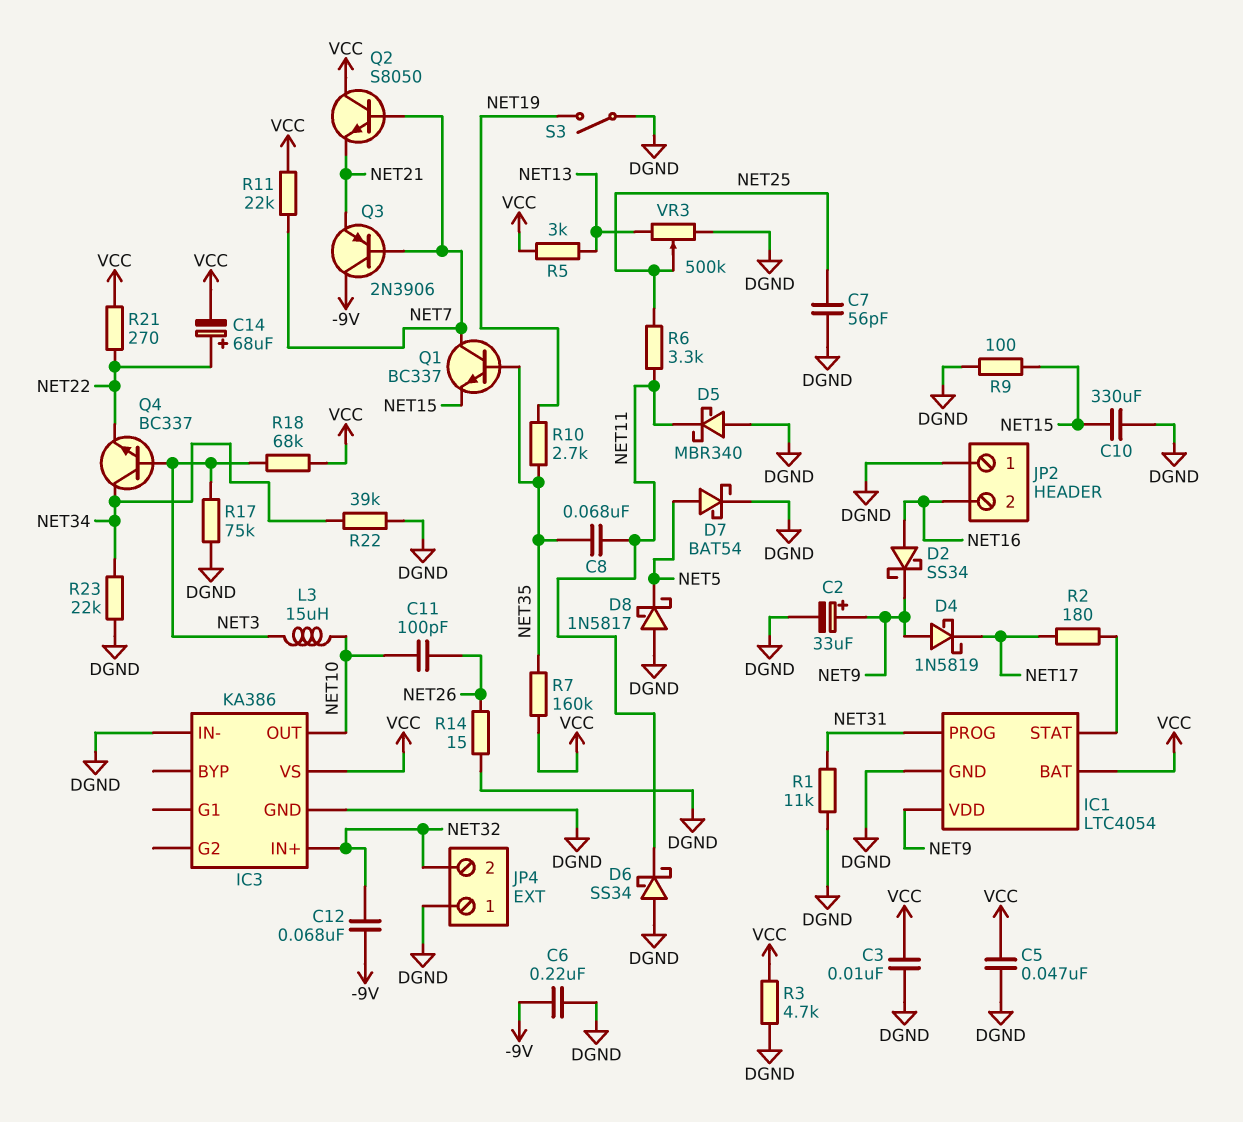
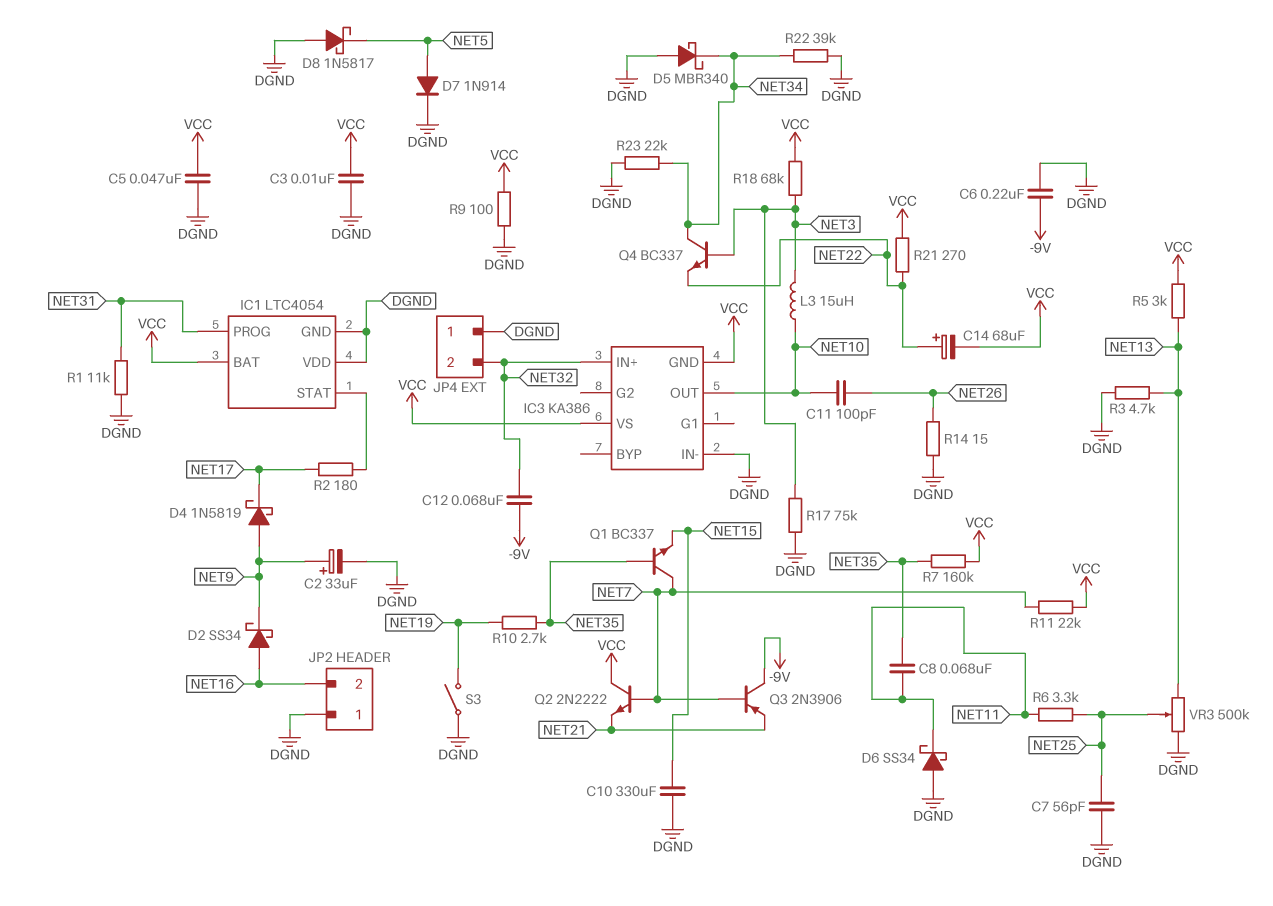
D5: schottky MBR340 (A DGND, K NET11) -> schottky MBR340 (A DGND, K NET34)
D7: schottky BAT54 (A NET5, K DGND) -> diode 1N914 (A NET5, K DGND)
IC1 pin VDD: NET9 -> DGND
IC3 pin GND: DGND -> VCC
Q2: NPN S8050 (B NET7, C VCC, E NET21) -> NPN 2N2222 (B NET7, C VCC, E NET21)
R3: 4.7k (DGND, VCC) -> 4.7k (DGND, NET13)
R9: 100 (DGND, NET15) -> 100 (DGND, VCC)

